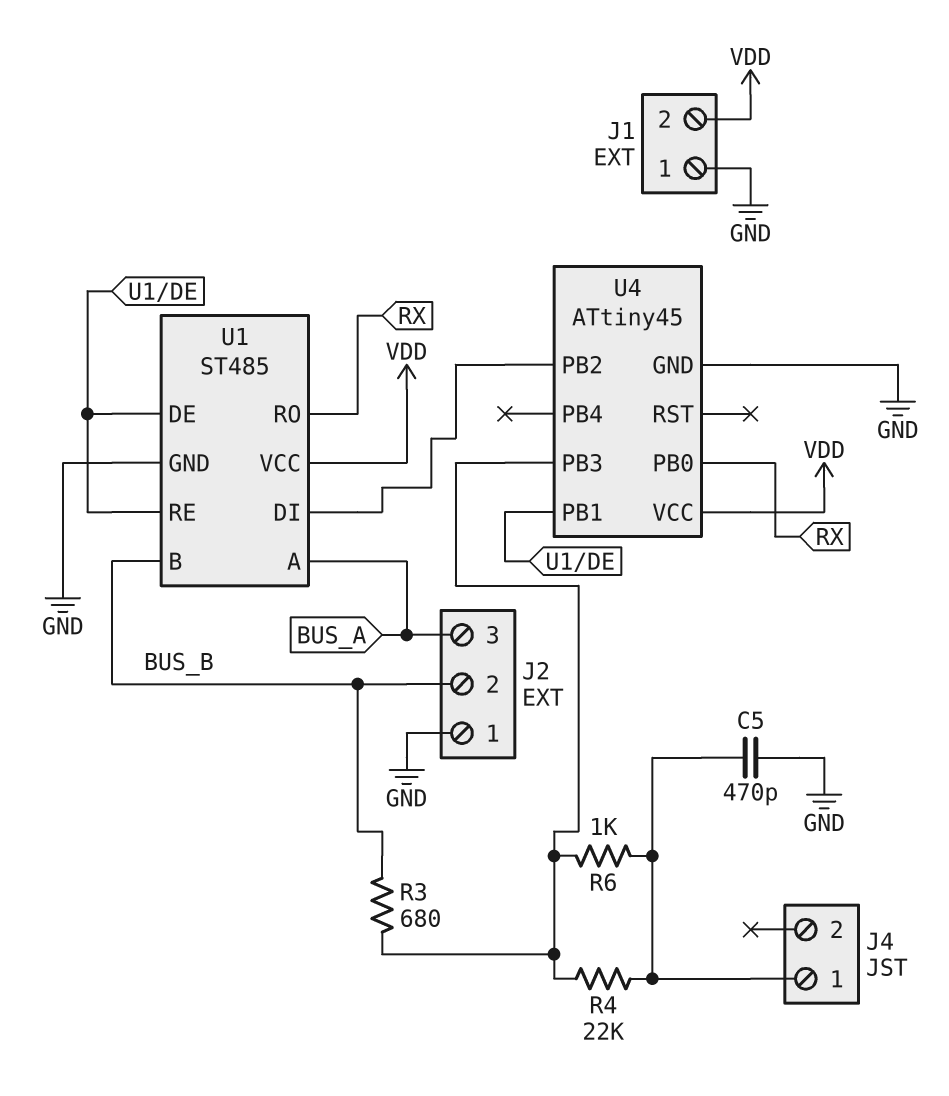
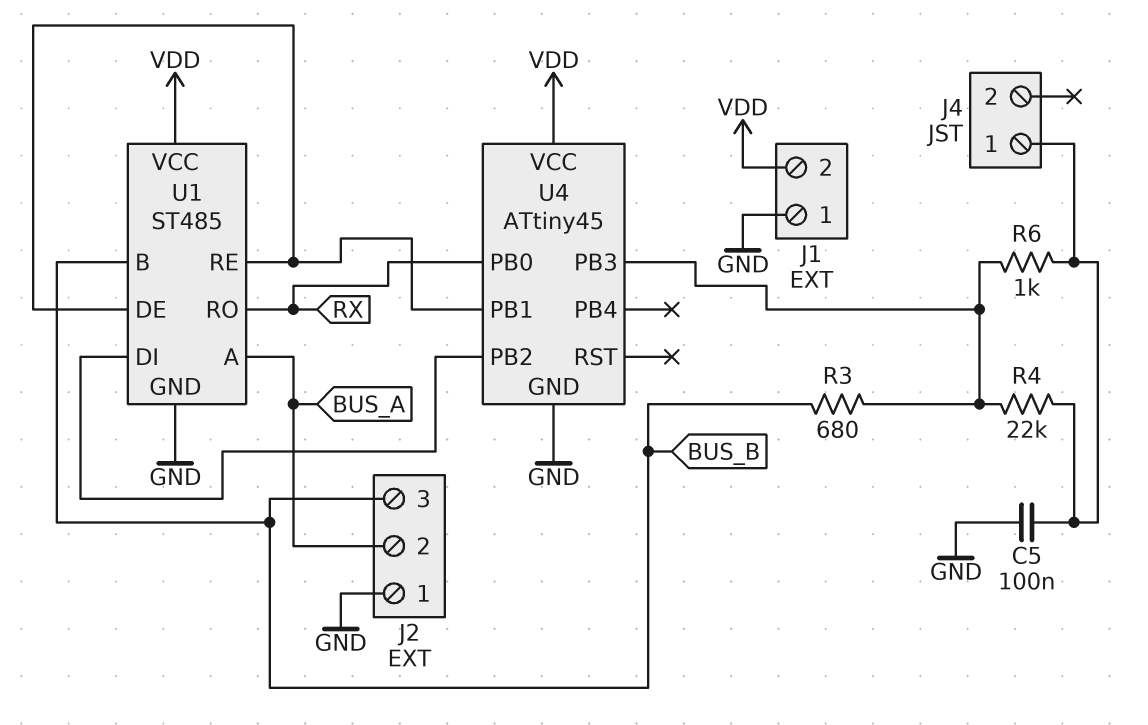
C5: 470pF (GND, J4/1) -> 100nF (GND, J4/1)
J2 pin 2: BUS_B -> BUS_A
J2 pin 3: BUS_A -> BUS_B

